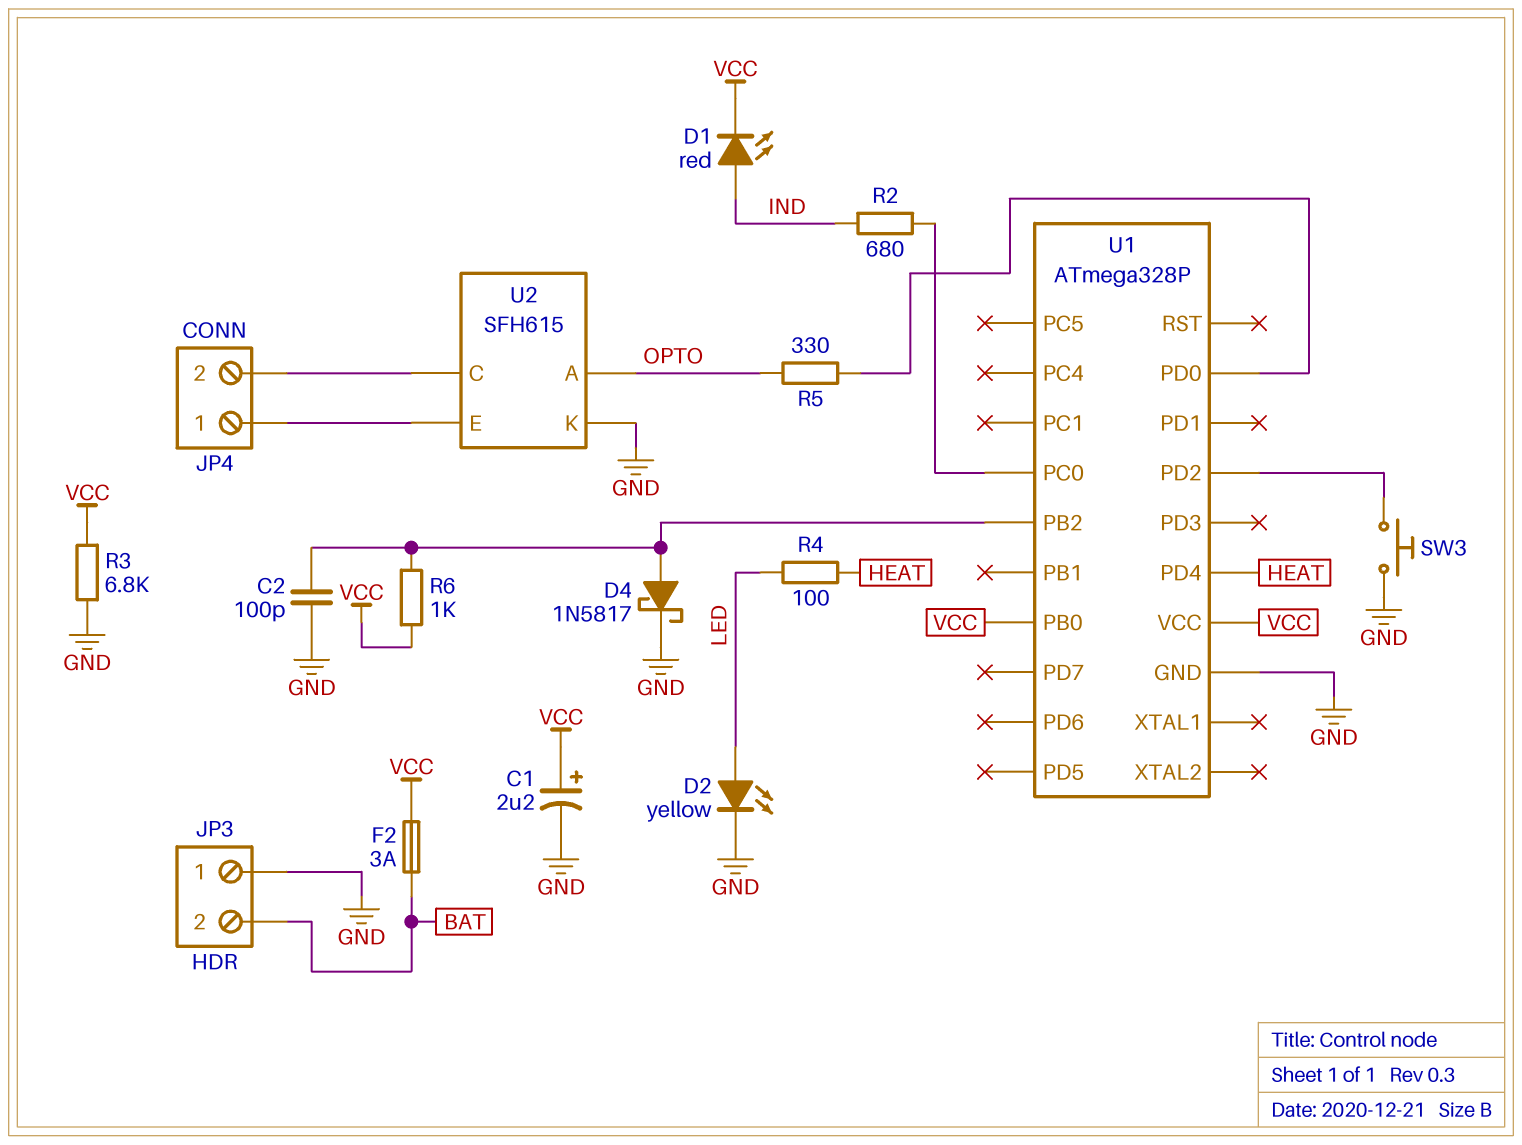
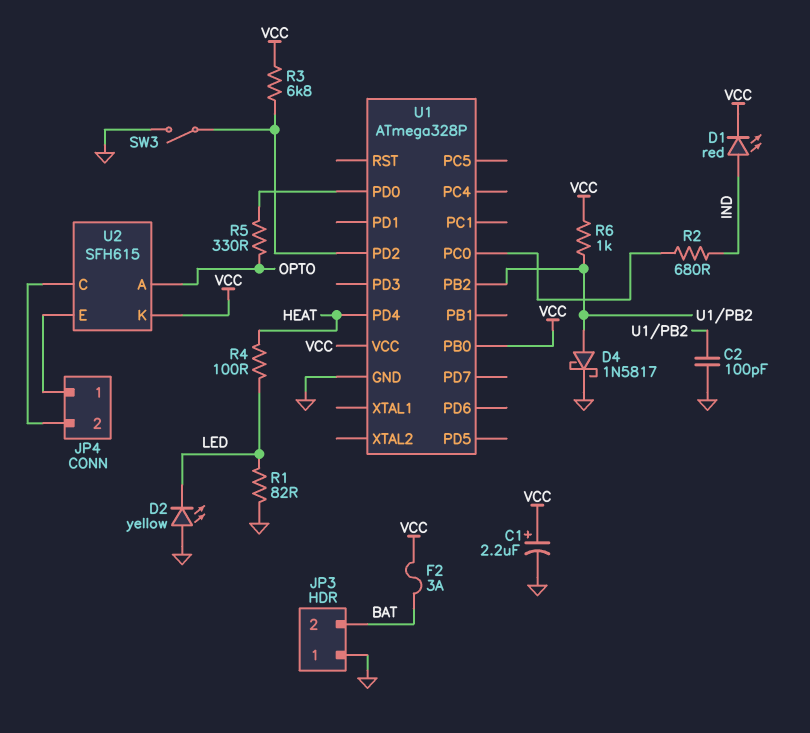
D2: LED yellow (A LED, K GND) -> LED yellow (A GND, K LED)
R1: none -> 82 (GND, LED)
R3: 6.8k (GND, VCC) -> 6.8k (U1/PD2, VCC)
SW3: button (GND, U1/PD2) -> switch (GND, U1/PD2)
U2 pin K: GND -> VCC

